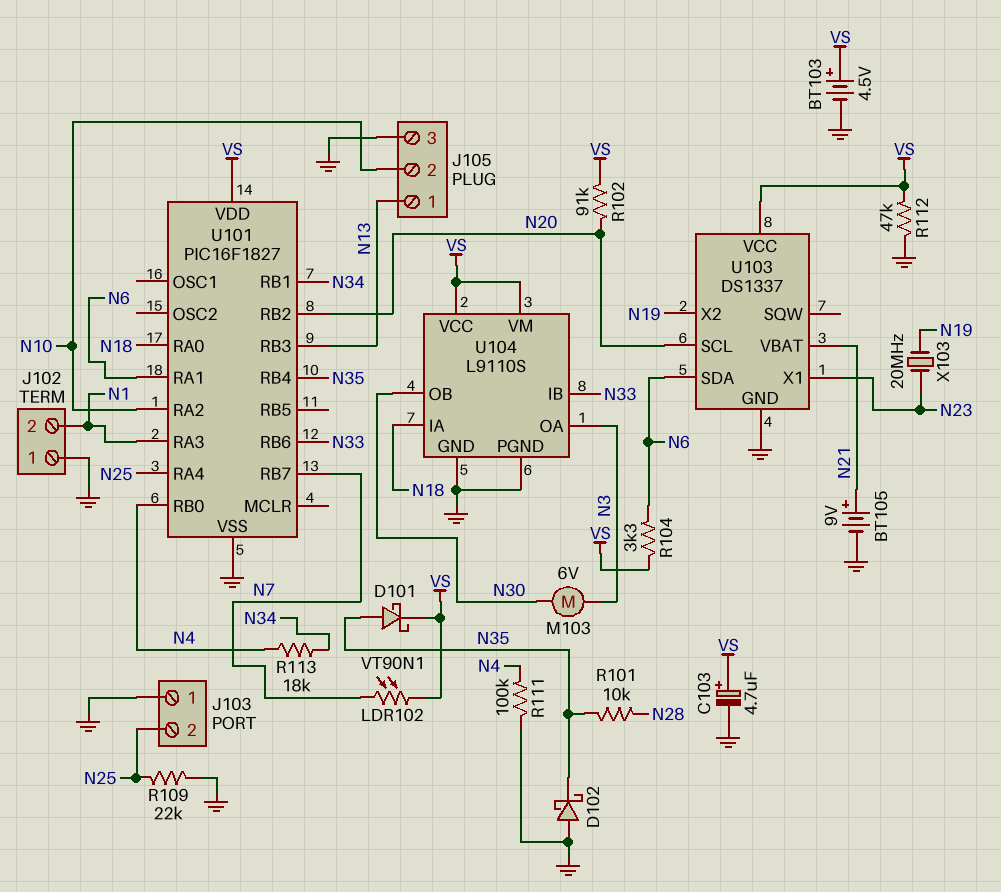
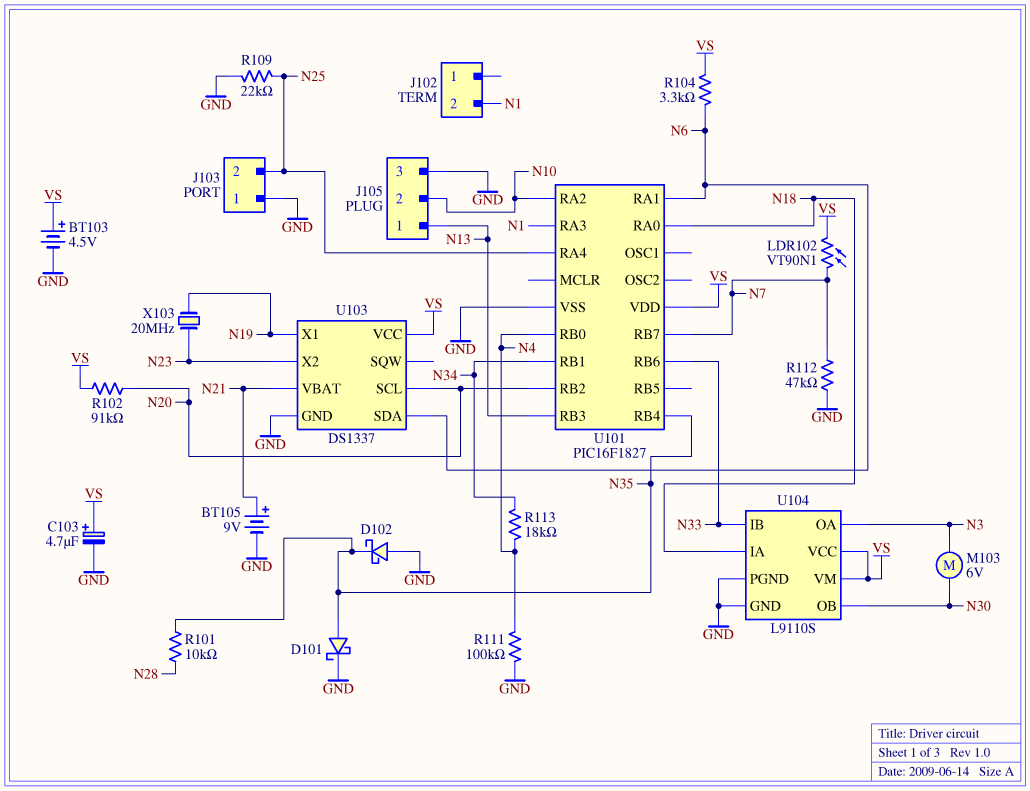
D101: schottky (A N35, K VS) -> schottky (A N35, K GND)
J102 pin 1: GND -> none
R112: 47k (GND, VS) -> 47k (GND, N7)
U103 pin X1: N23 -> N19
U103 pin X2: N19 -> N23

